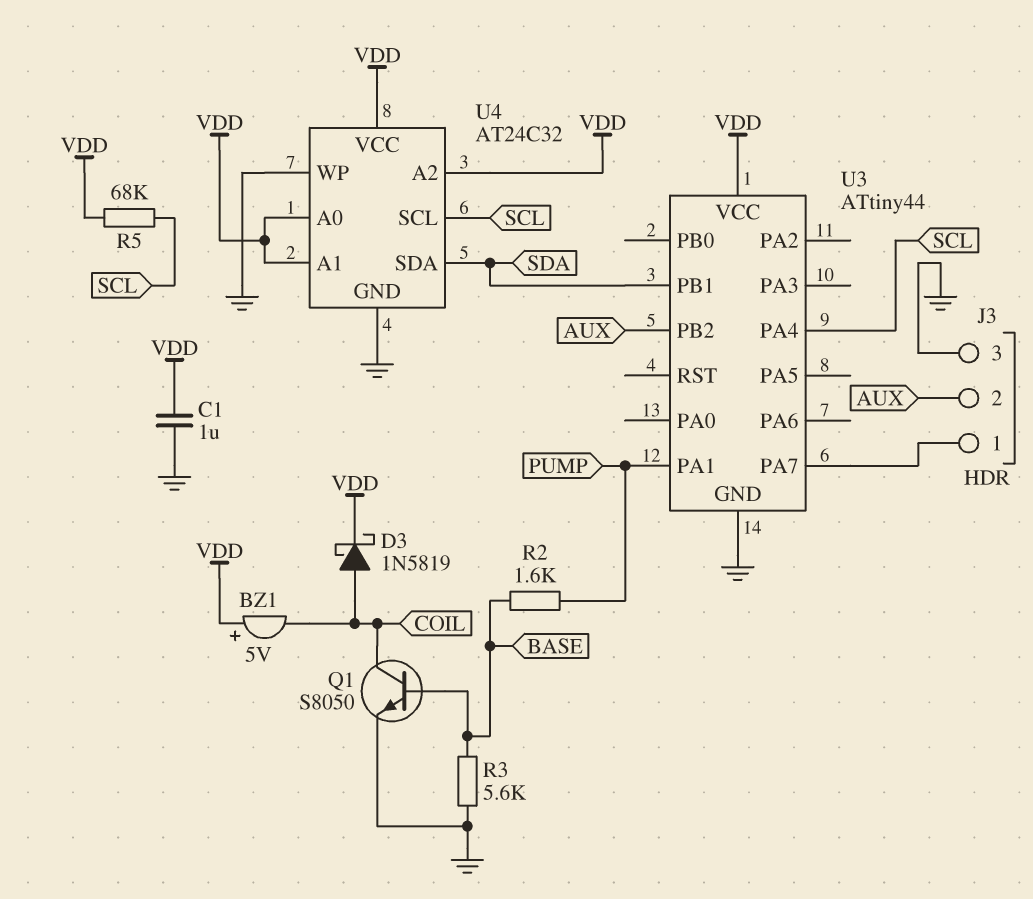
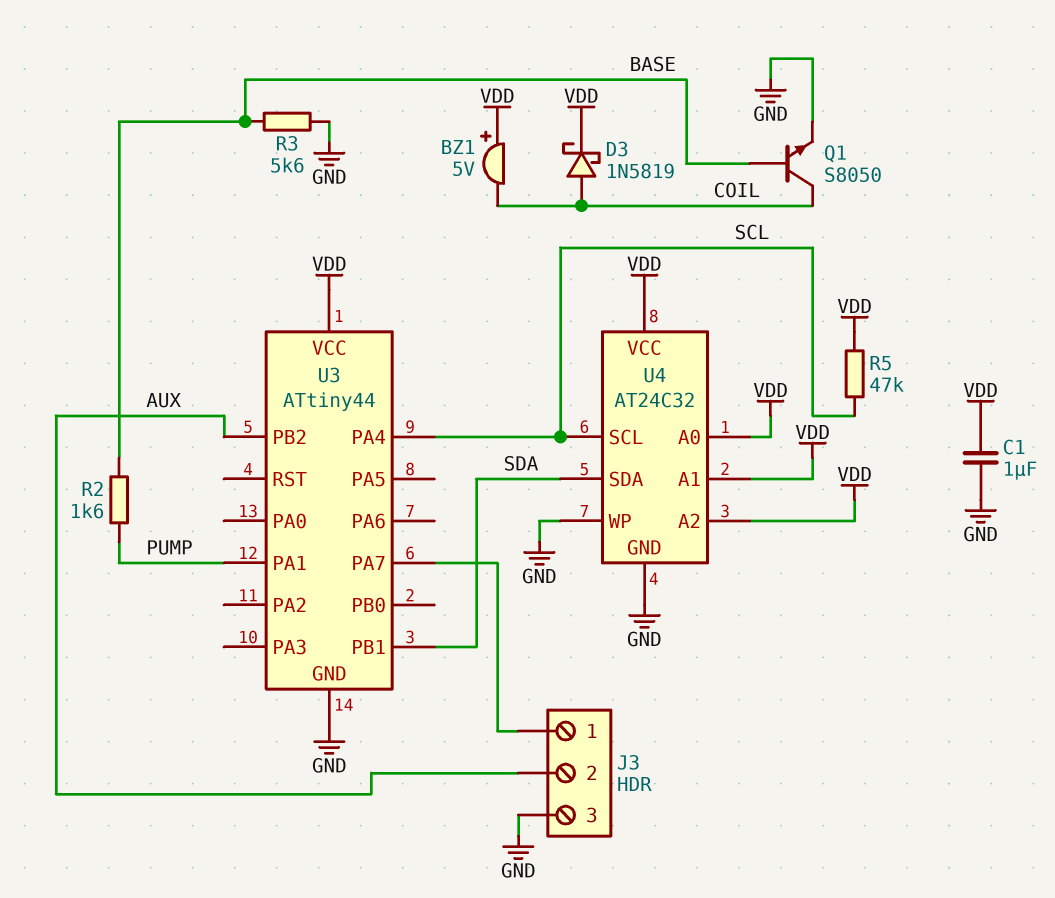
R5: 68k (SCL, VDD) -> 47k (SCL, VDD)

